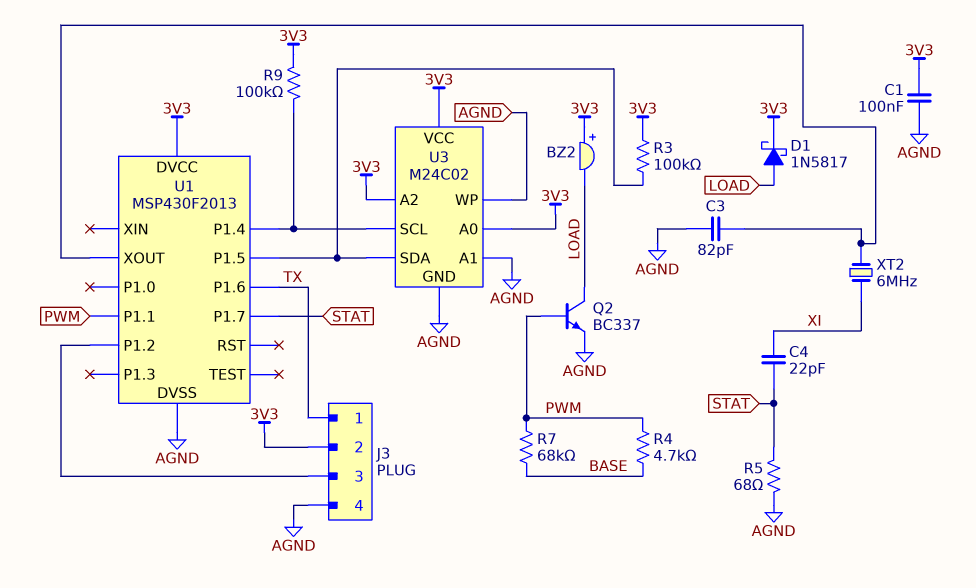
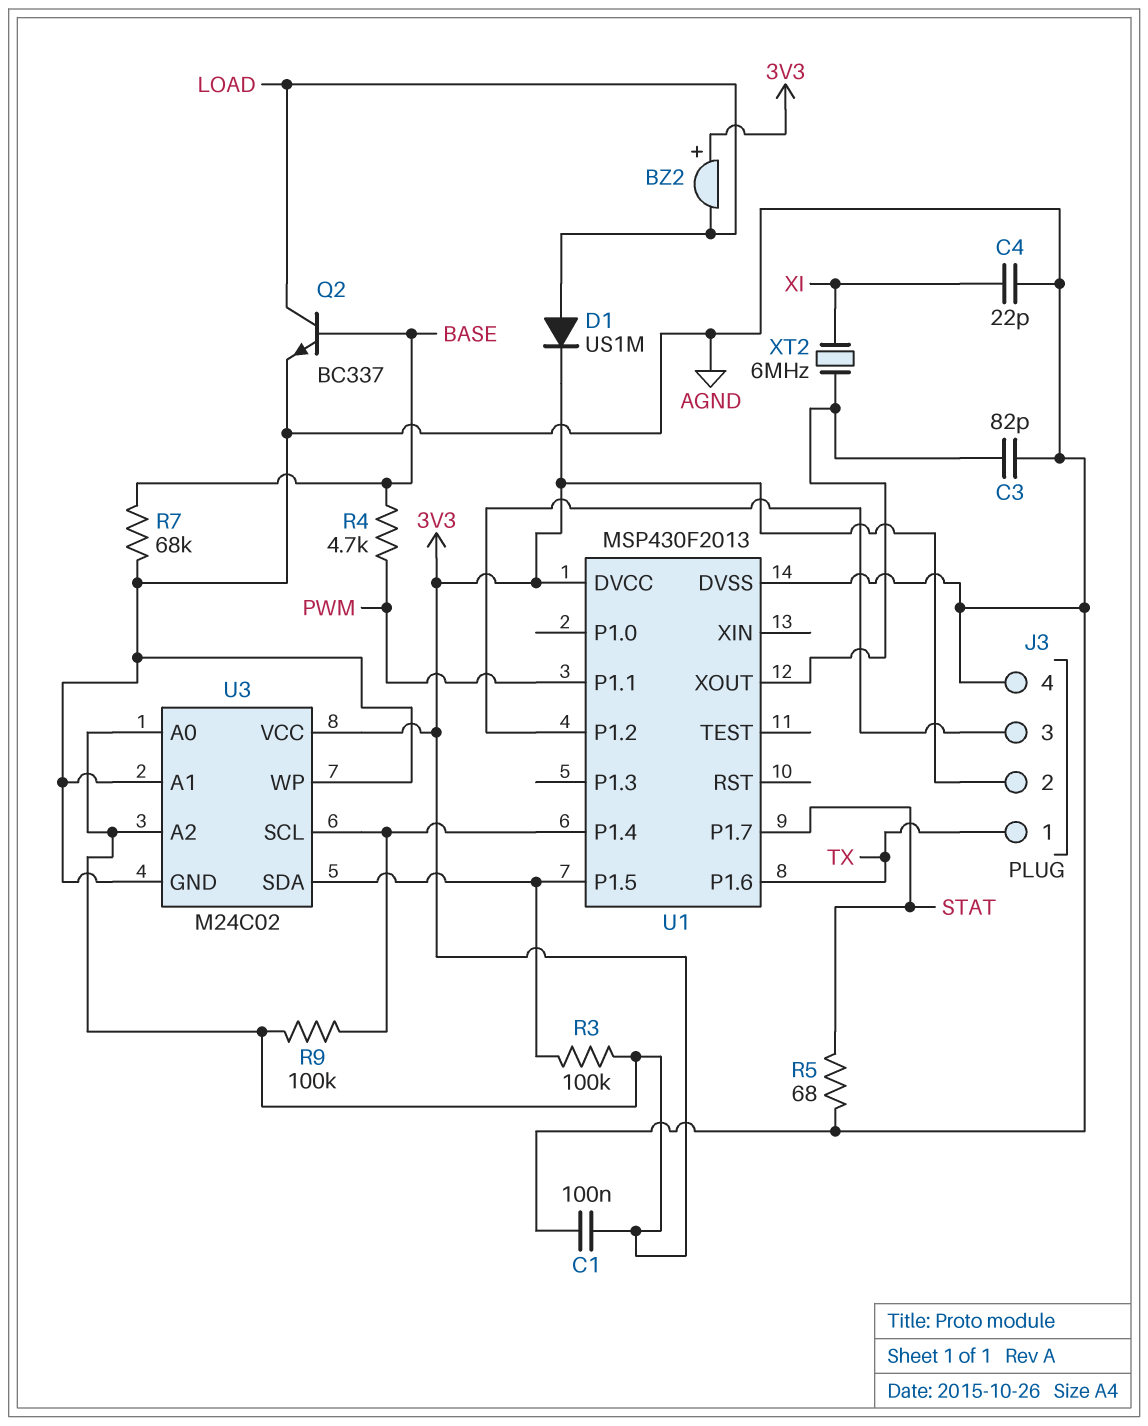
C4: 22pF (STAT, XI) -> 22pF (AGND, XI)
D1: schottky 1N5817 (A LOAD, K 3V3) -> diode US1M (A LOAD, K 3V3)
Q2: NPN BC337 (B PWM, C LOAD, E AGND) -> NPN BC337 (B BASE, C LOAD, E AGND)
R7: 68k (BASE, PWM) -> 68k (AGND, BASE)

